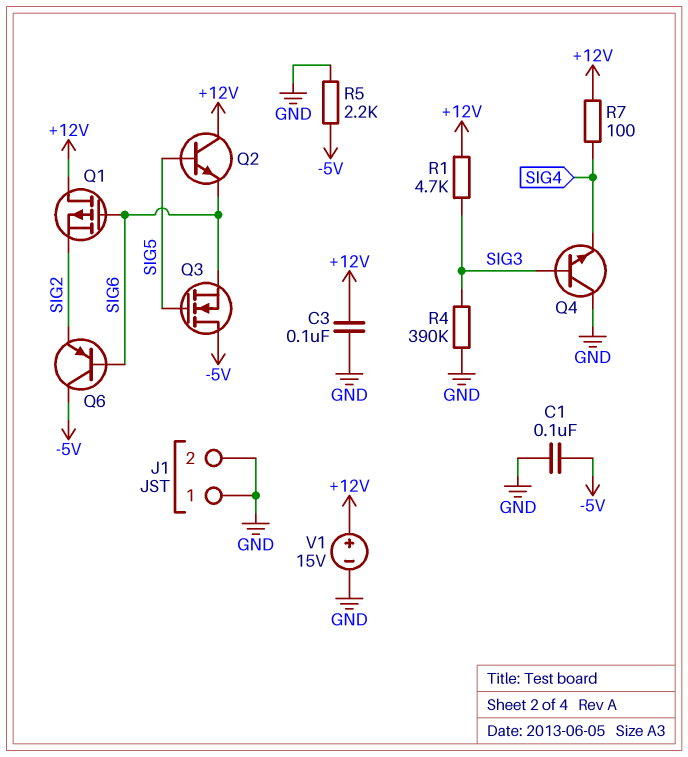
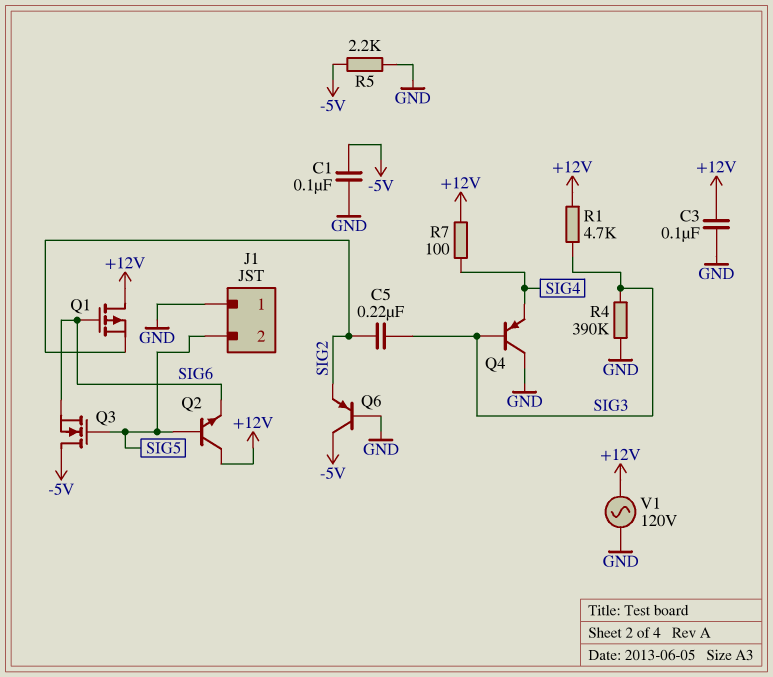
C5: none -> 220nF (SIG2, SIG3)
J1 pin 2: GND -> SIG5
Q4: NPN (B SIG3, C GND, E SIG4) -> PNP (B SIG3, C GND, E SIG4)
Q6: PNP (B SIG6, C -5V, E SIG2) -> PNP (B GND, C -5V, E SIG2)
V1: 15V (plus +12V, minus GND) -> AC 120V (+12V, GND)

